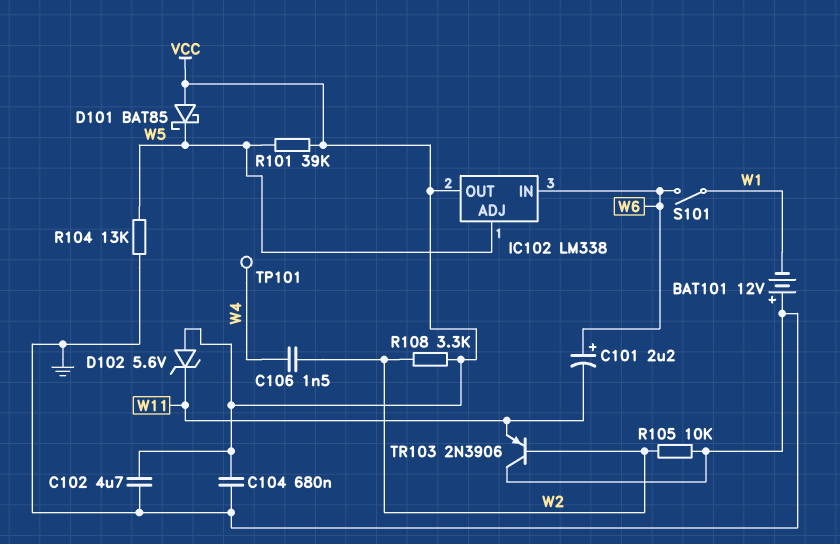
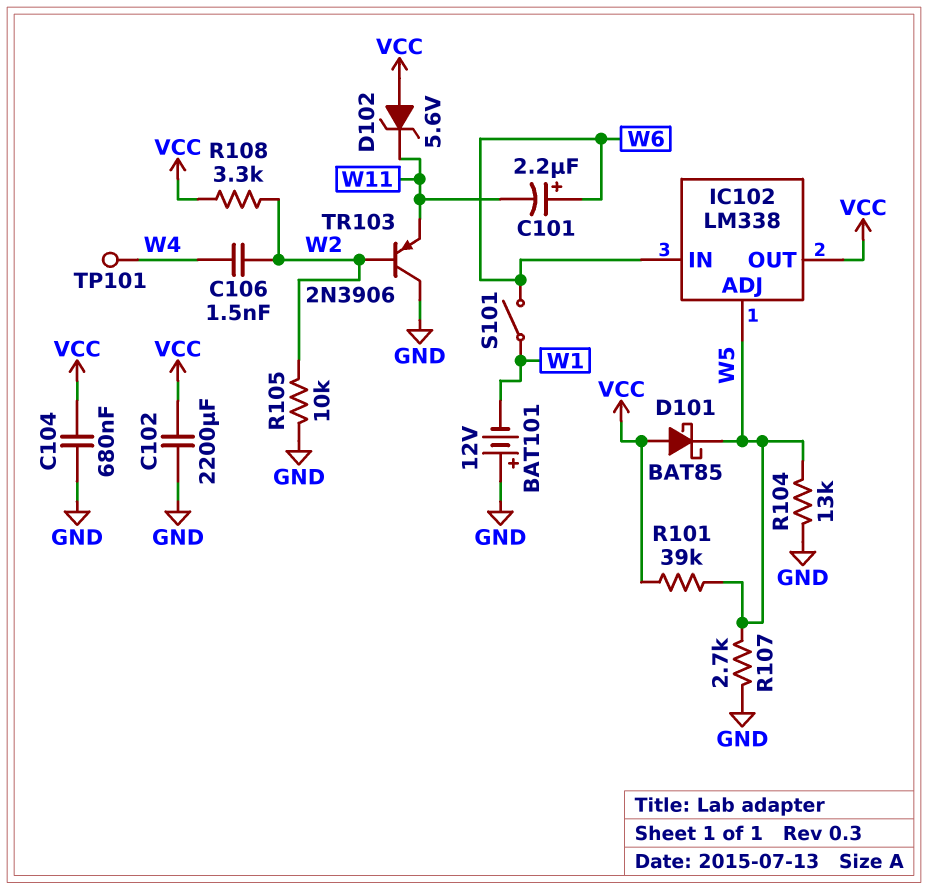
C102: 4.7uF (GND, VCC) -> 2200uF (GND, VCC)
R107: none -> 2.7k (GND, W5)

